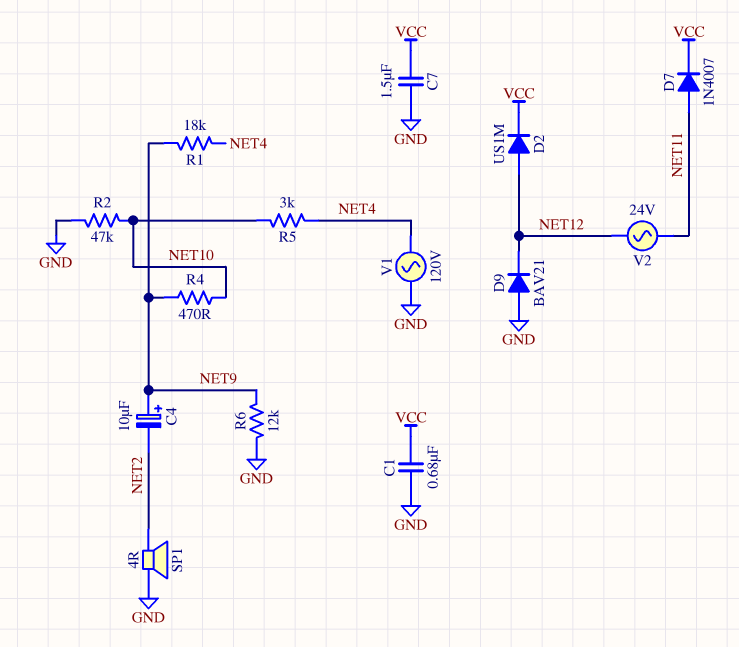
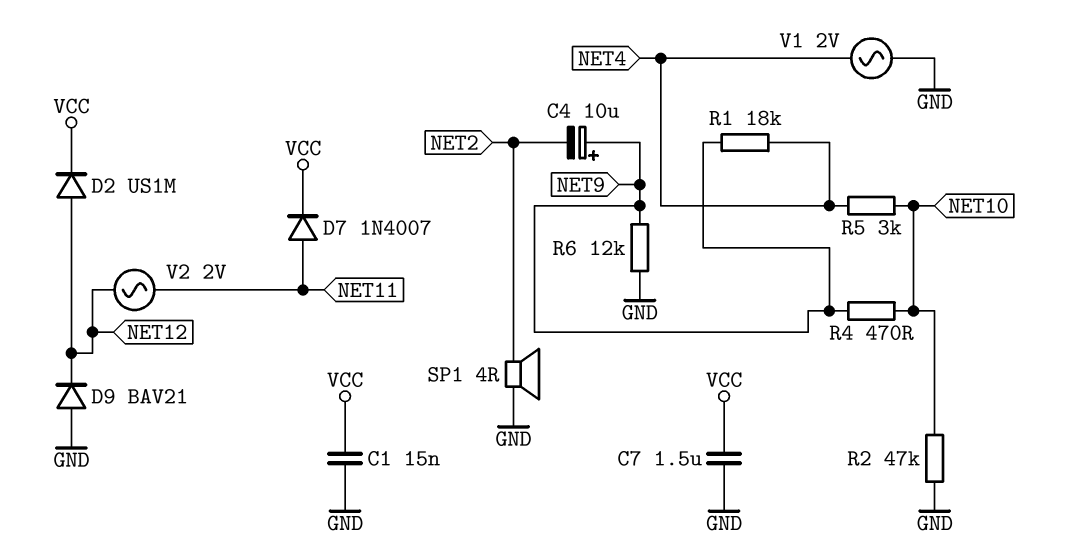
C1: 680nF (GND, VCC) -> 15nF (GND, VCC)
V1: AC 120V (GND, NET4) -> AC 2V (GND, NET4)
V2: AC 24V (NET11, NET12) -> AC 2V (NET11, NET12)

